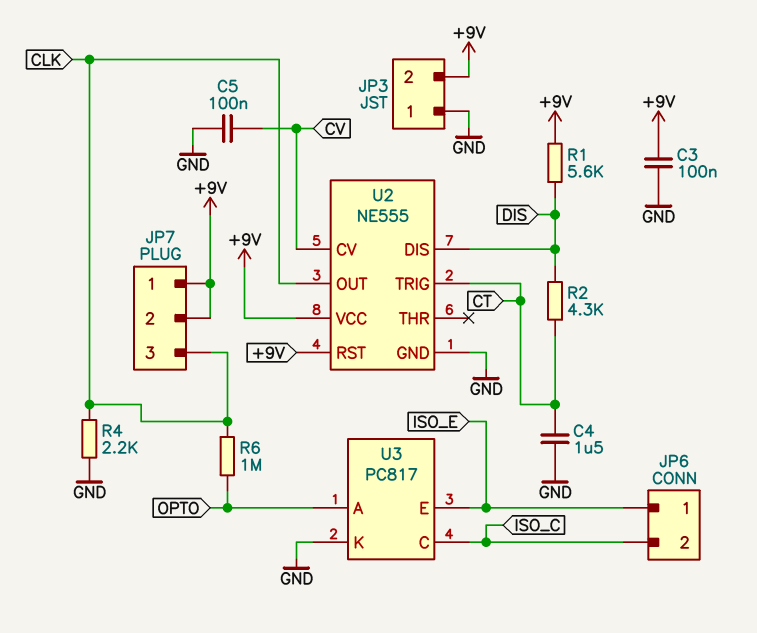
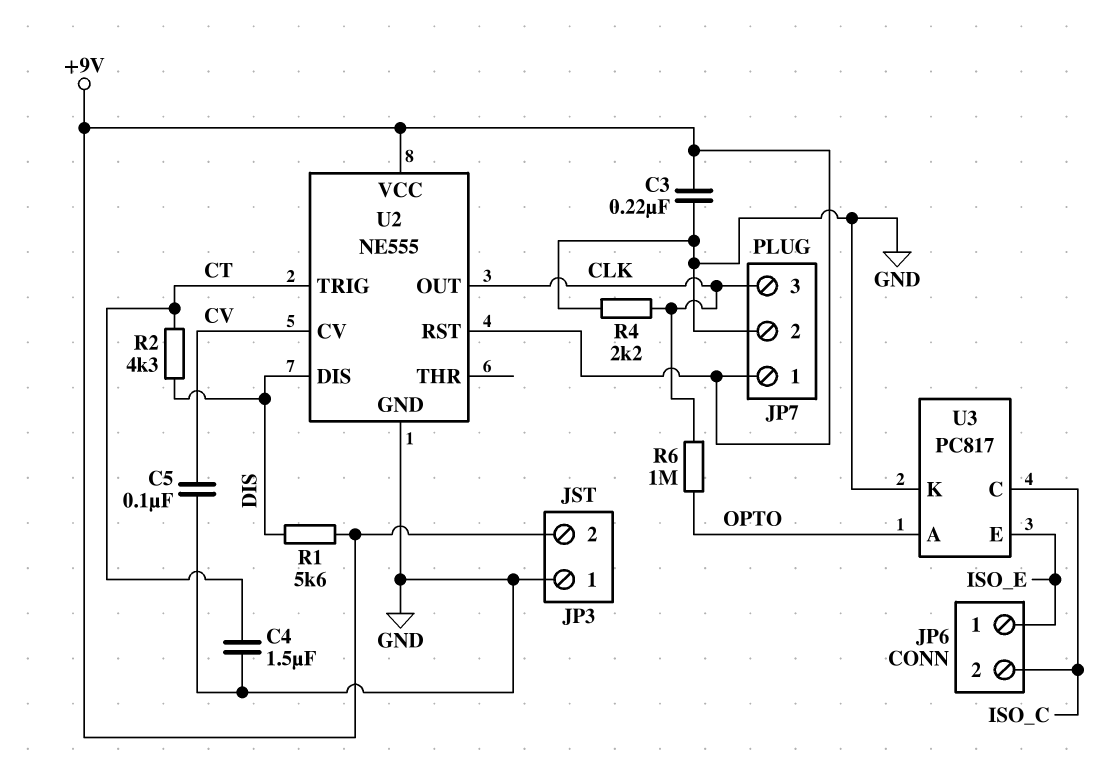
C3: 100nF (+9V, GND) -> 220nF (+9V, GND)
JP7 pin 2: +9V -> GND

